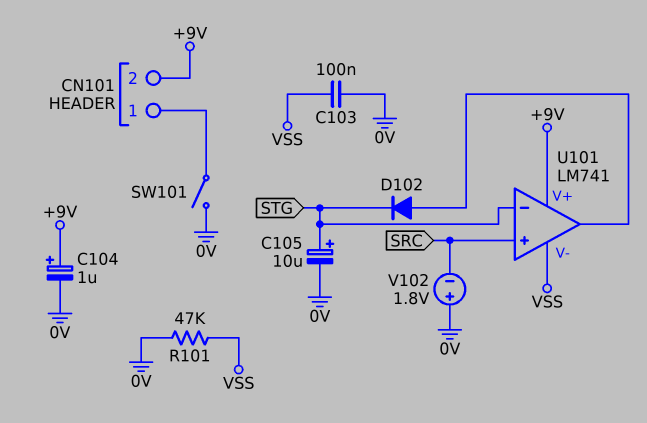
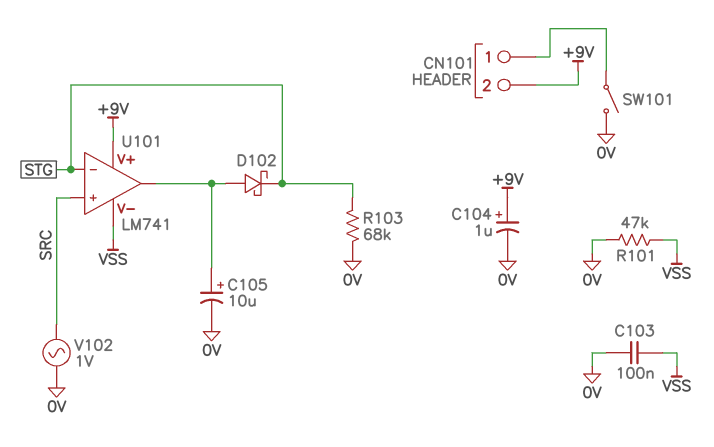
C105: 10uF (plus STG, minus 0V) -> 10uF (plus U101/out, minus 0V)
D102: diode (A U101/out, K STG) -> schottky (A U101/out, K STG)
R103: none -> 68k (0V, STG)
V102: 1.8V (plus 0V, minus SRC) -> AC 1V (0V, SRC)

